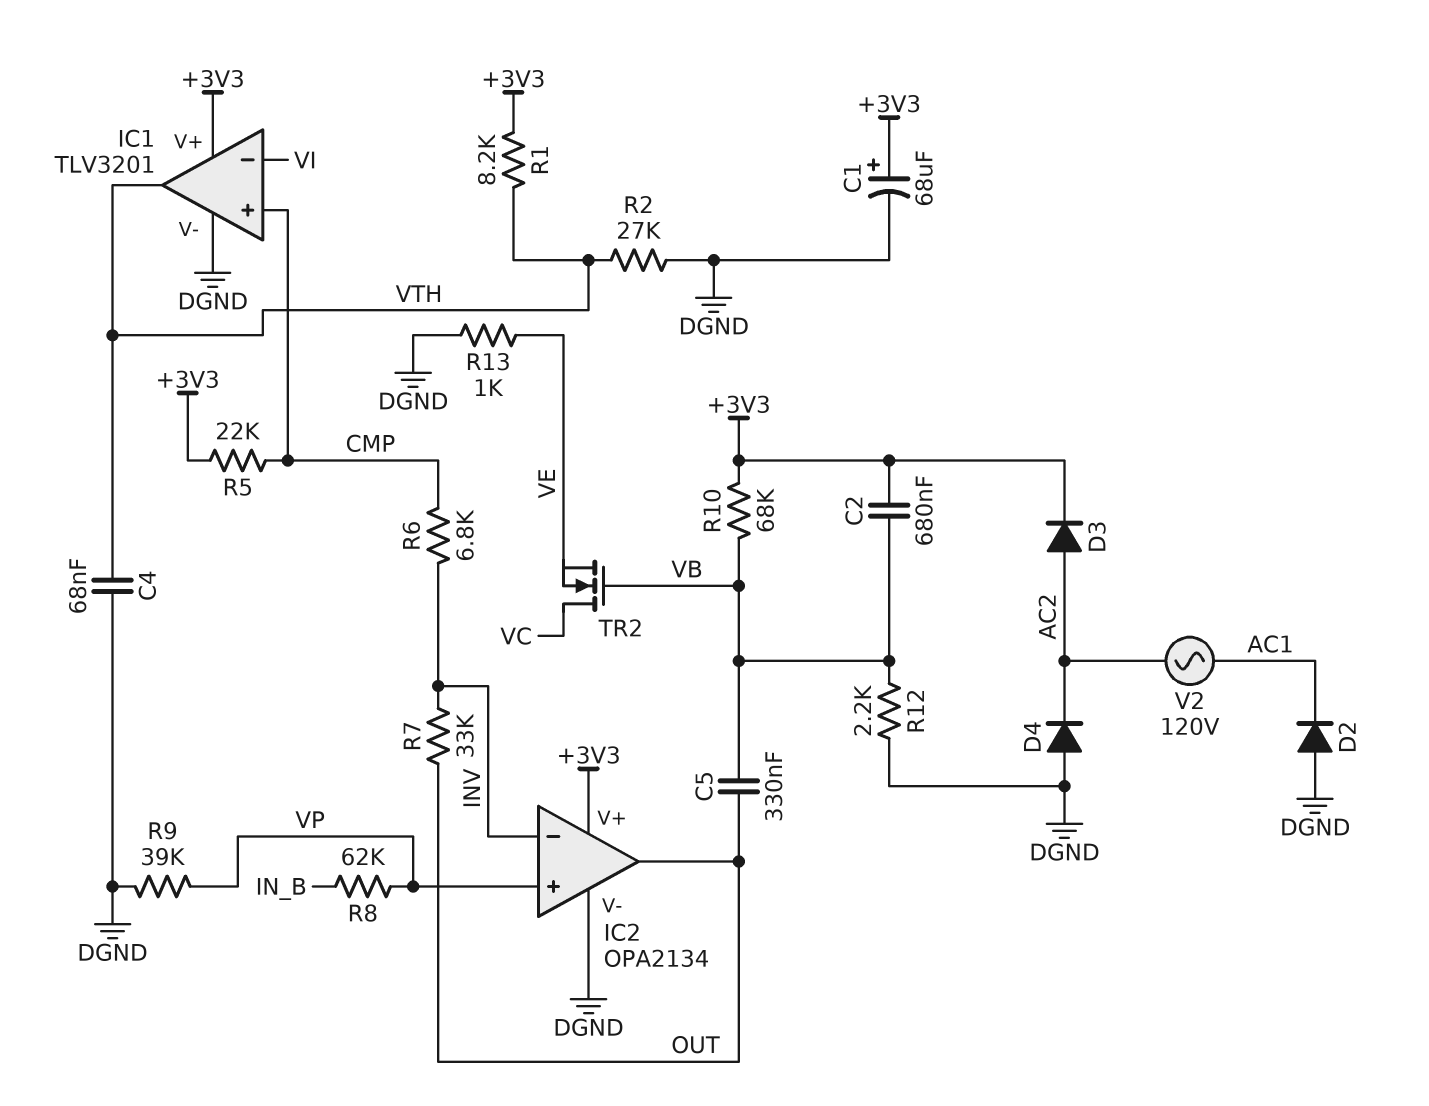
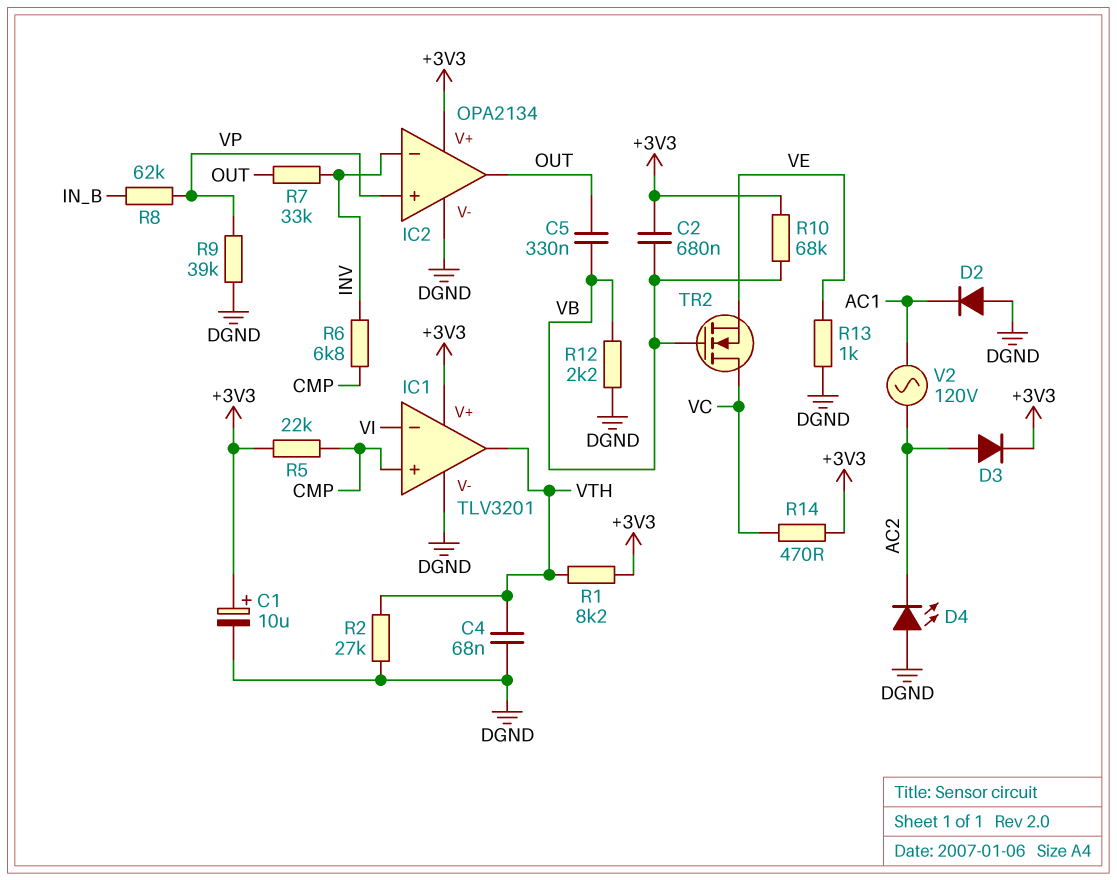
C1: 68uF (plus +3V3, minus DGND) -> 10uF (plus +3V3, minus DGND)
D4: diode (A DGND, K AC2) -> LED (A DGND, K AC2)
R14: none -> 470 (+3V3, VC)

